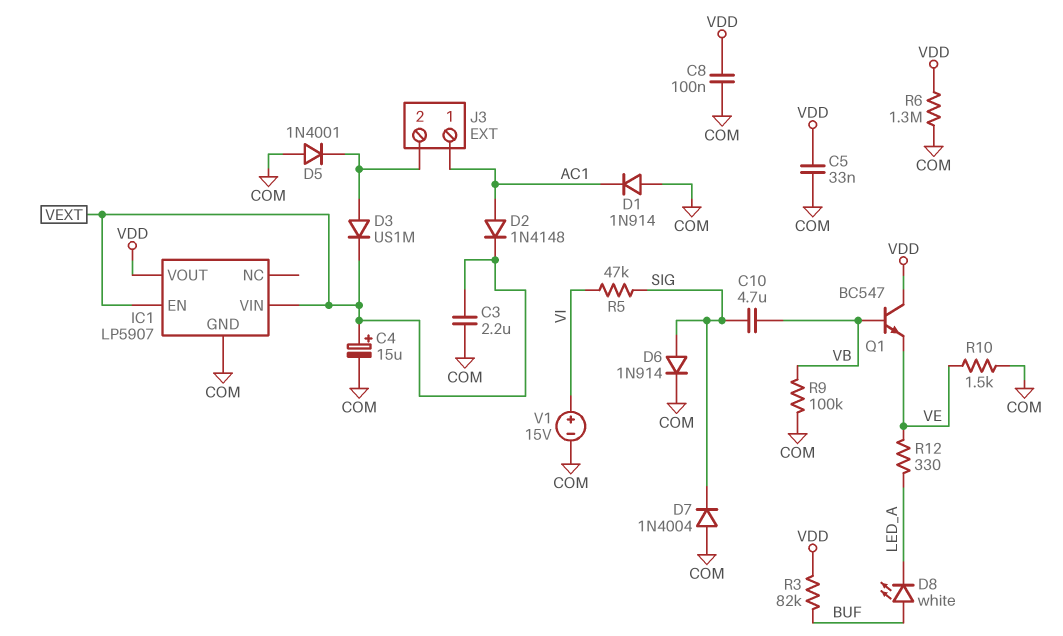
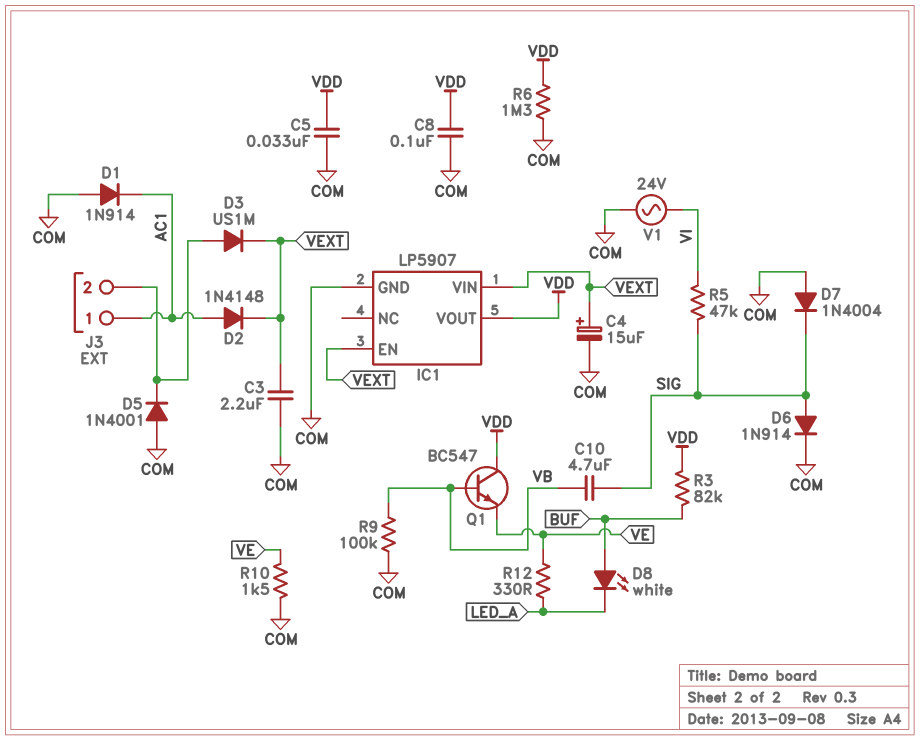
V1: 15V (plus VI, minus COM) -> AC 24V (COM, VI)

